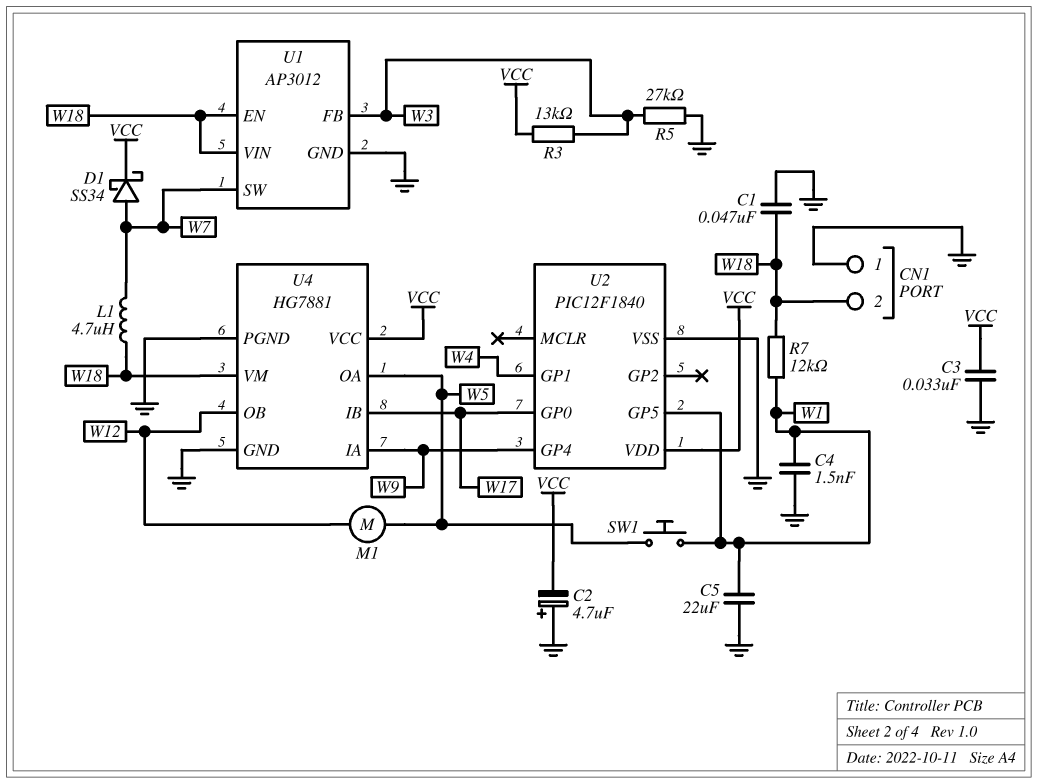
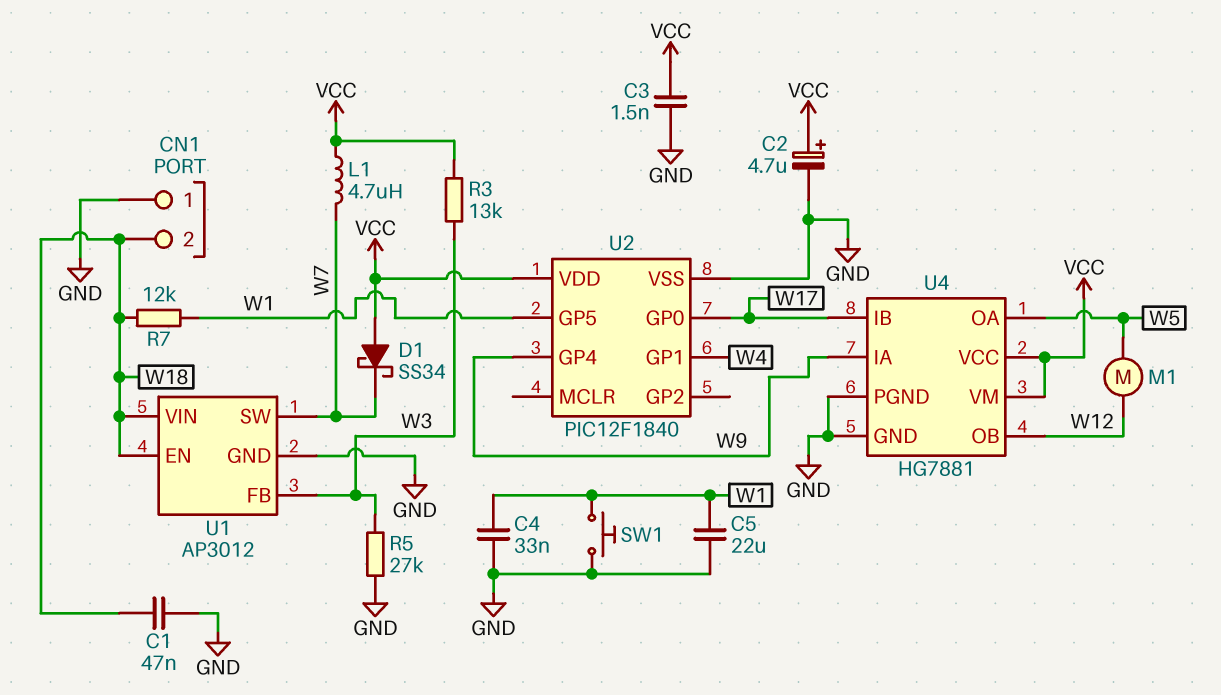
C2: 4.7uF (plus GND, minus VCC) -> 4.7uF (plus VCC, minus GND)
C3: 33nF (GND, VCC) -> 1.5nF (GND, VCC)
C4: 1.5nF (GND, W1) -> 33nF (GND, W1)
D1: schottky SS34 (A W7, K VCC) -> schottky SS34 (A VCC, K W7)
L1: 4.7uH (W7, W18) -> 4.7uH (VCC, W7)
SW1: button (W1, W5) -> button (GND, W1)
U4 pin VM: W18 -> VCC

